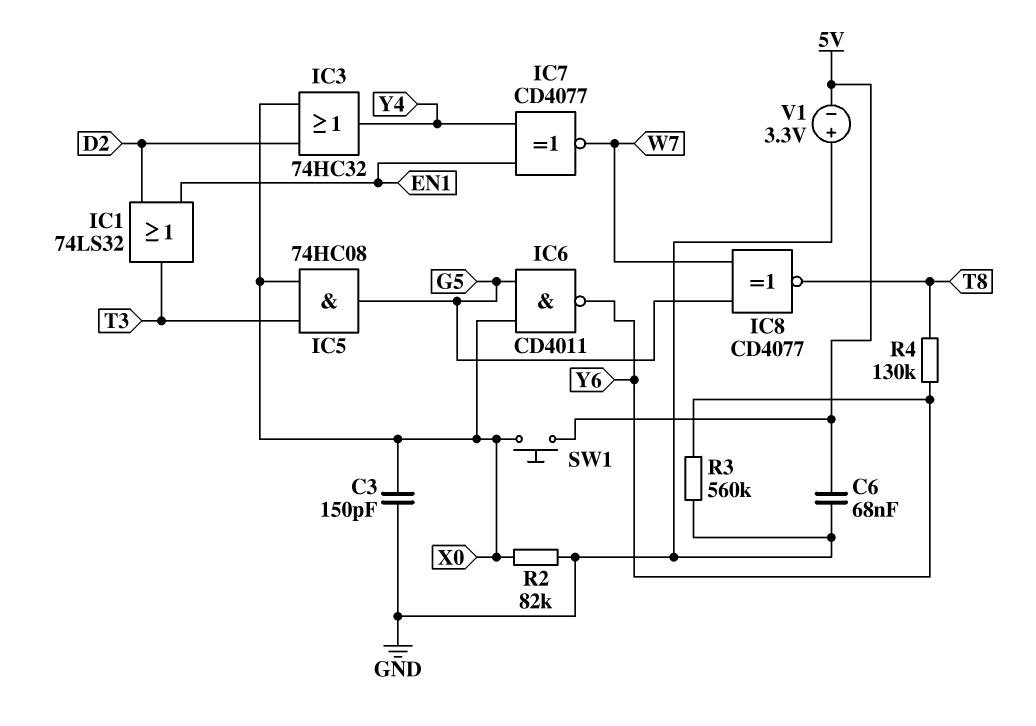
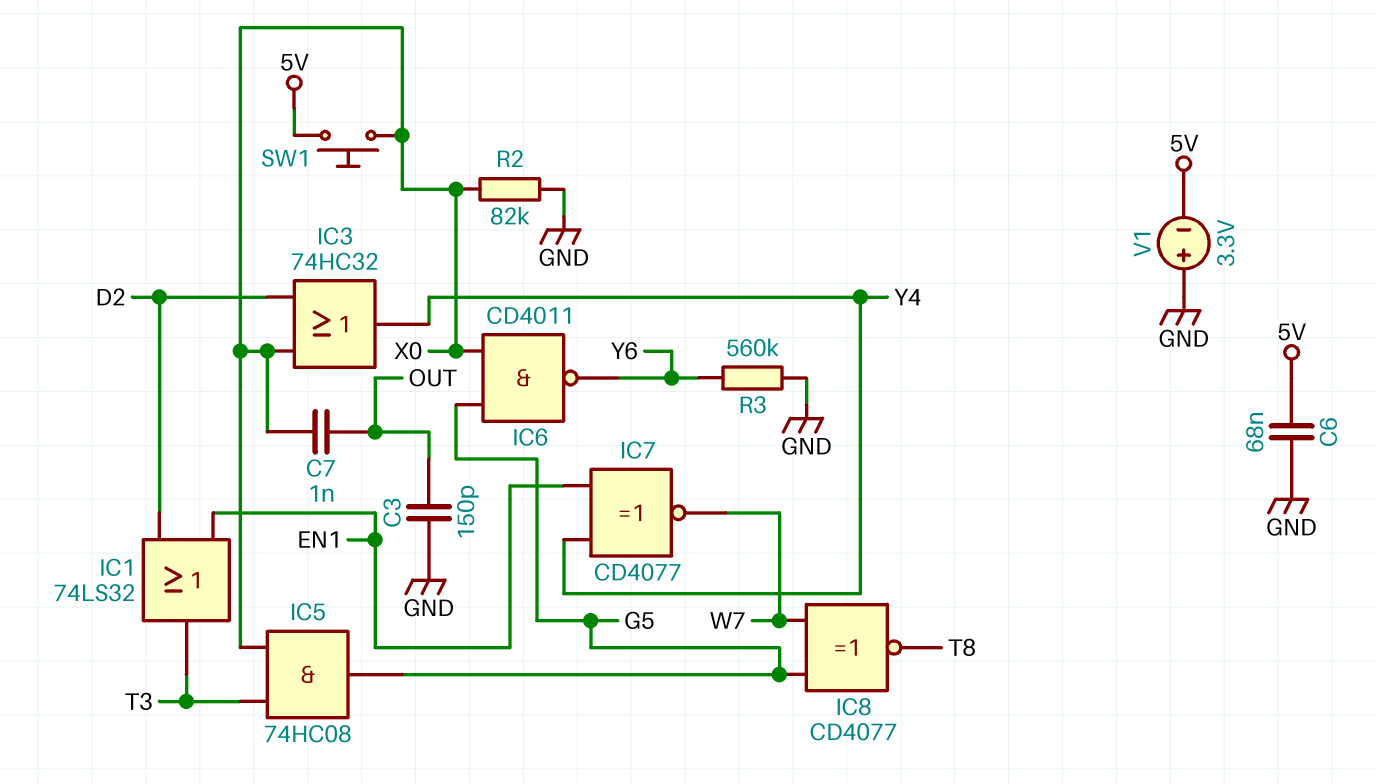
C3: 150pF (GND, X0) -> 150pF (GND, OUT)
C7: none -> 1nF (OUT, X0)
R4: 130k (T8, Y6) -> none

